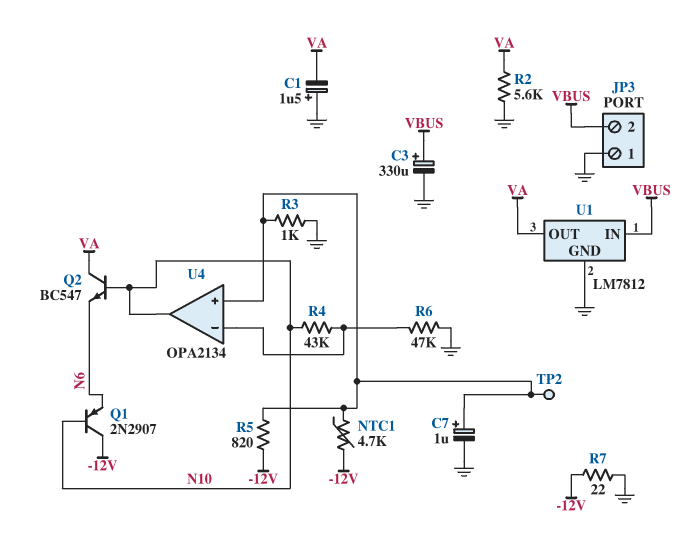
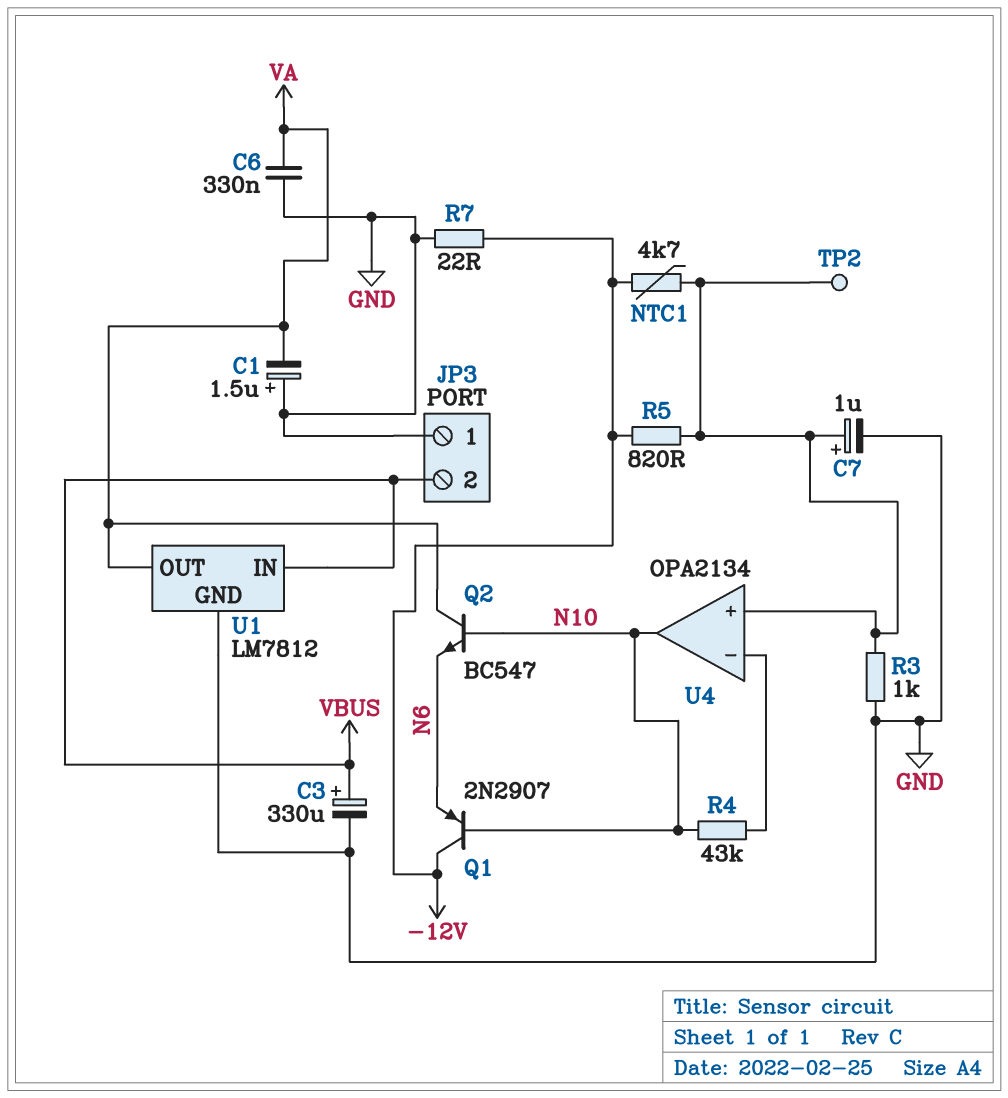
C6: none -> 330nF (GND, VA)
R2: 5.6k (GND, VA) -> none
R6: 47k (GND, U4/in-) -> none

